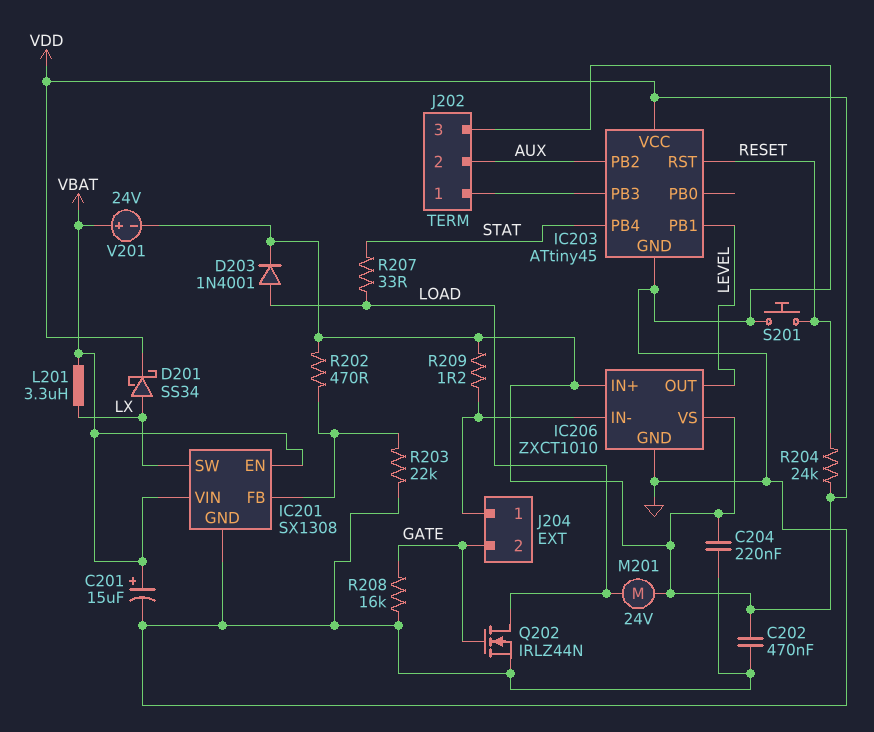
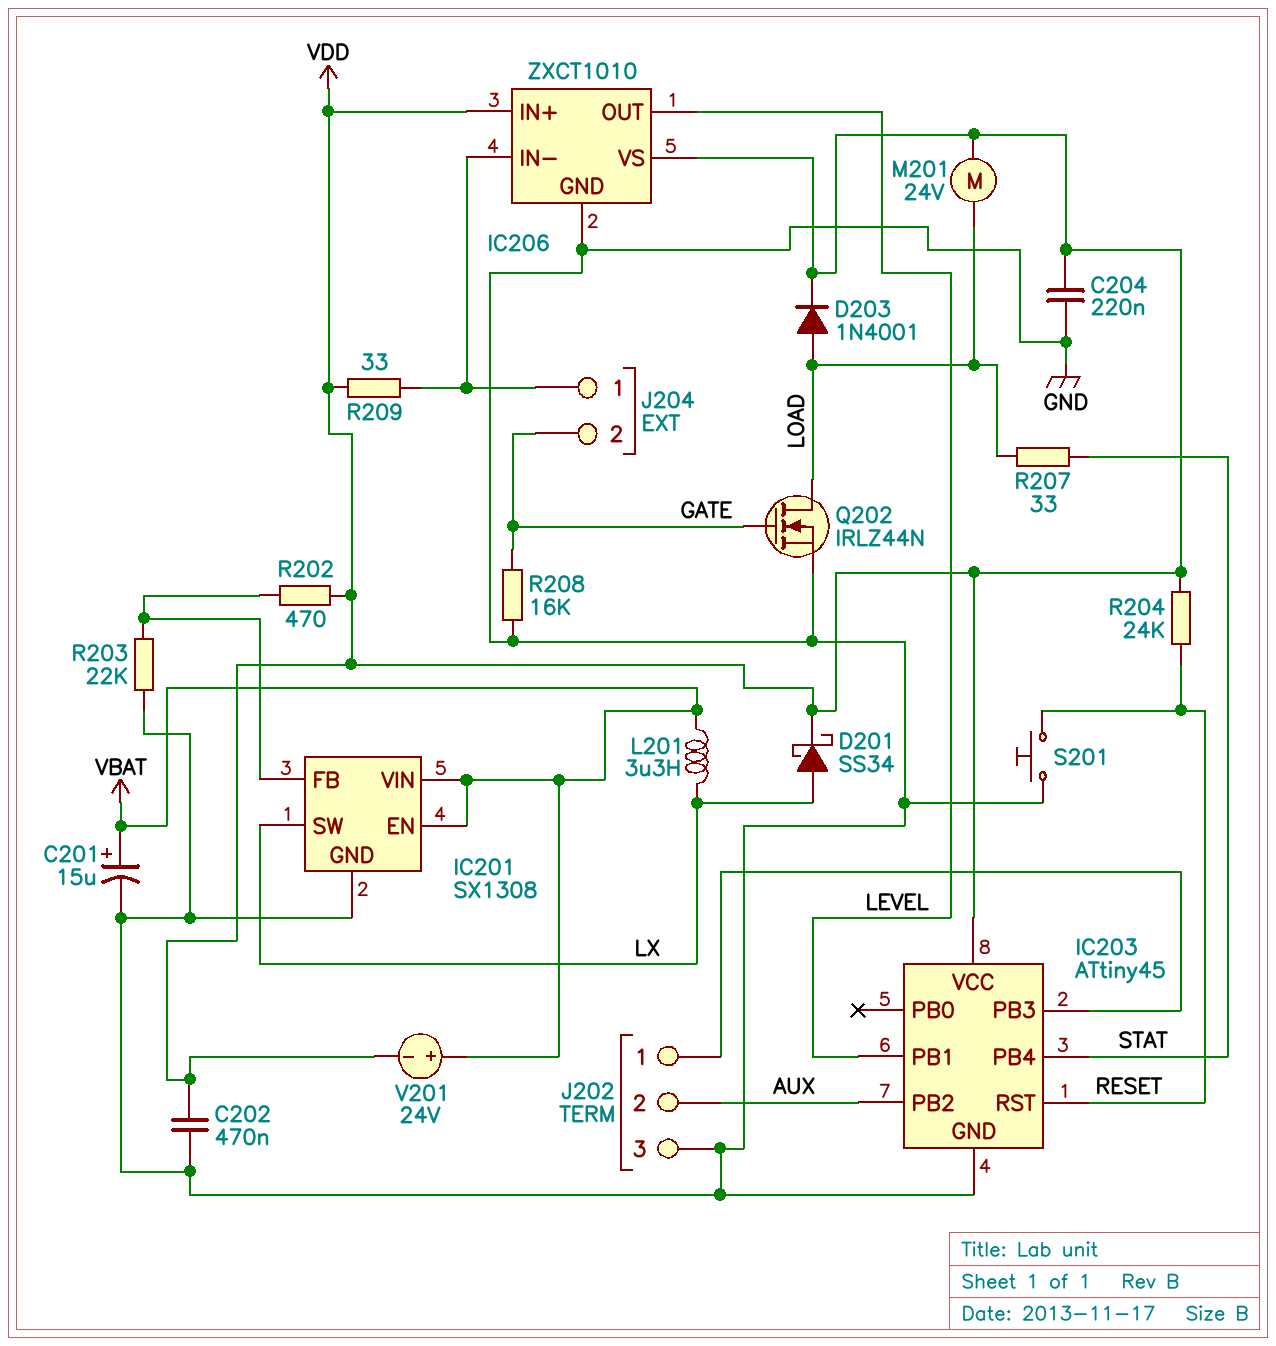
R209: 1.2 (IC206/IN-, VDD) -> 33 (IC206/IN-, VDD)

